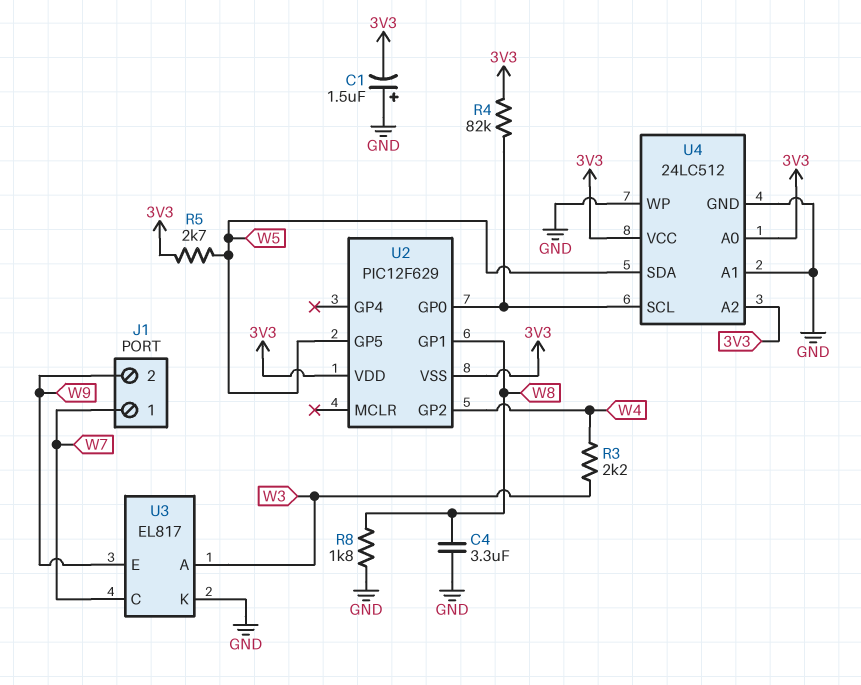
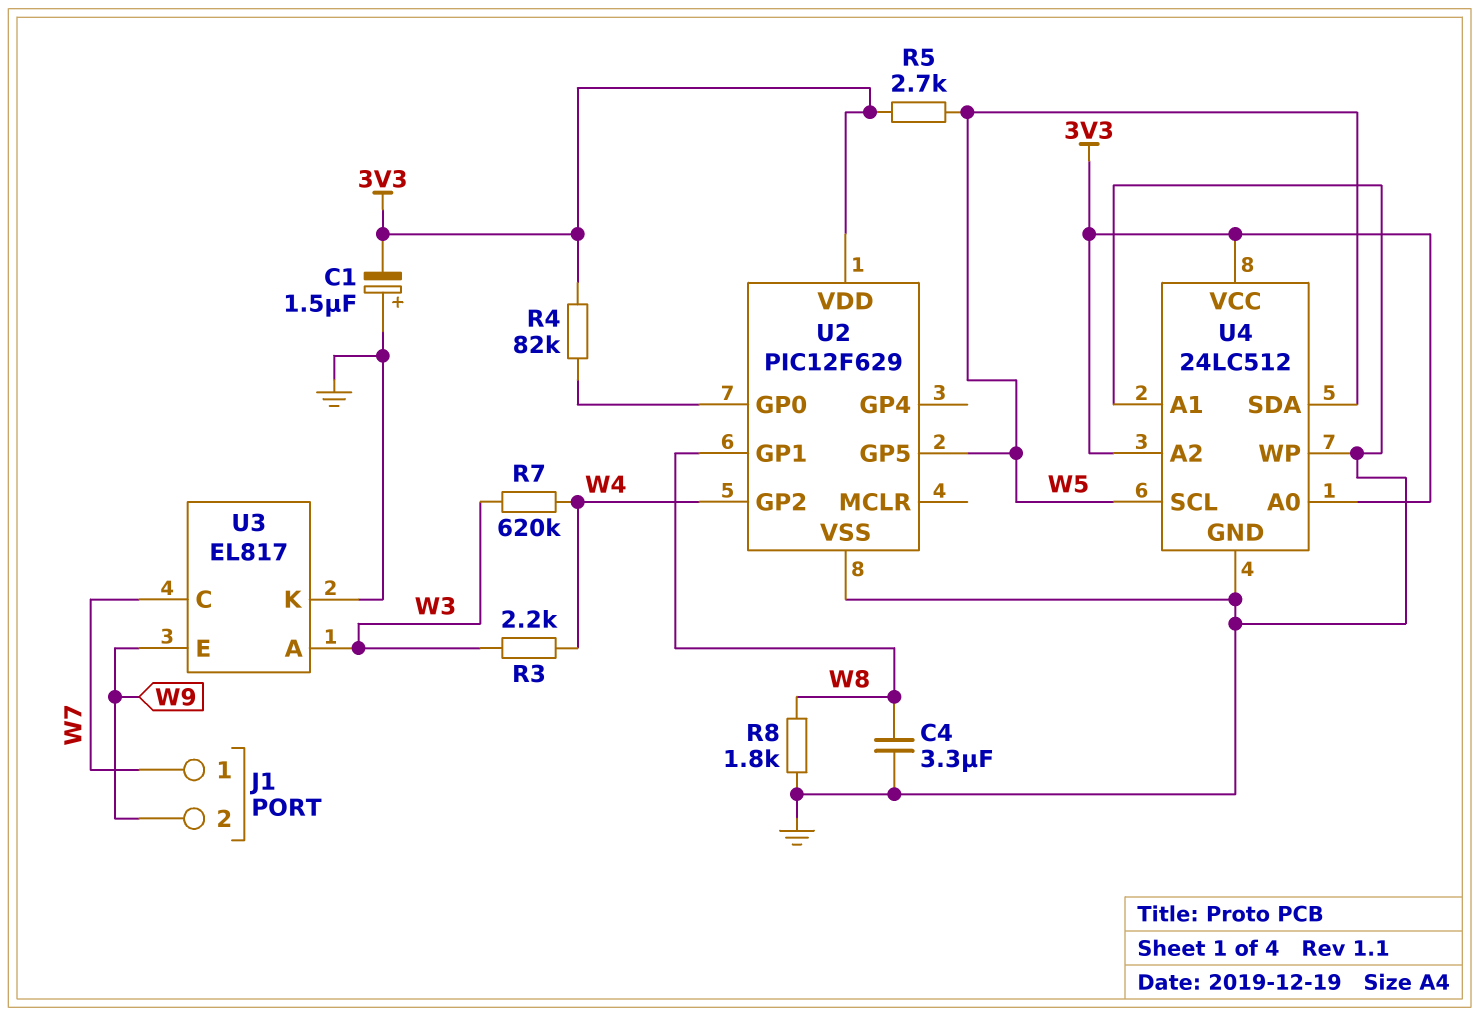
R7: none -> 620k (W3, W4)
U2 pin VSS: 3V3 -> GND
U4 pin SCL: U2/GP0 -> W5

